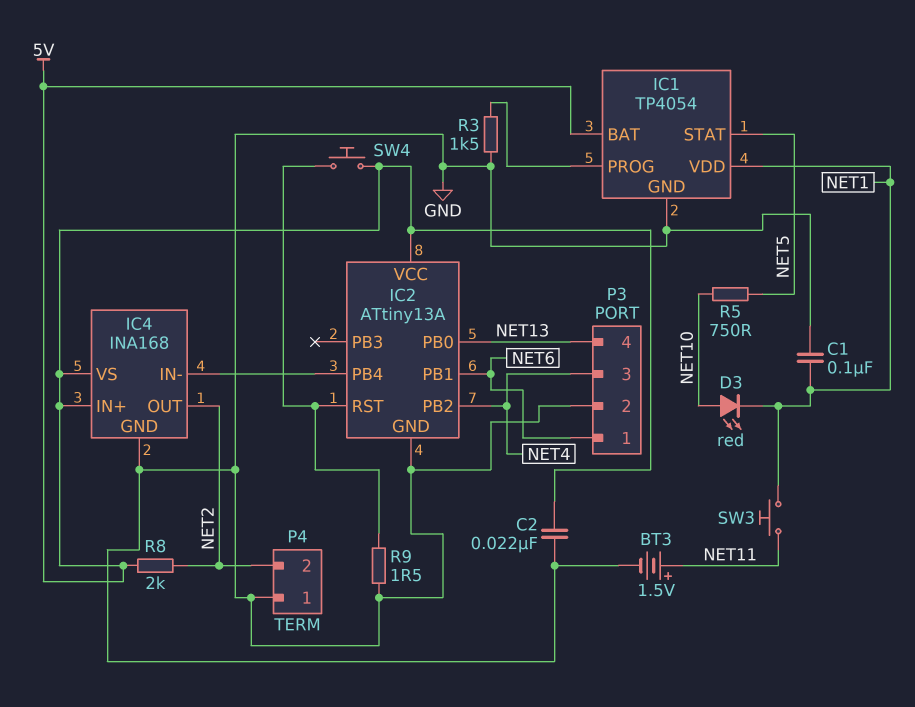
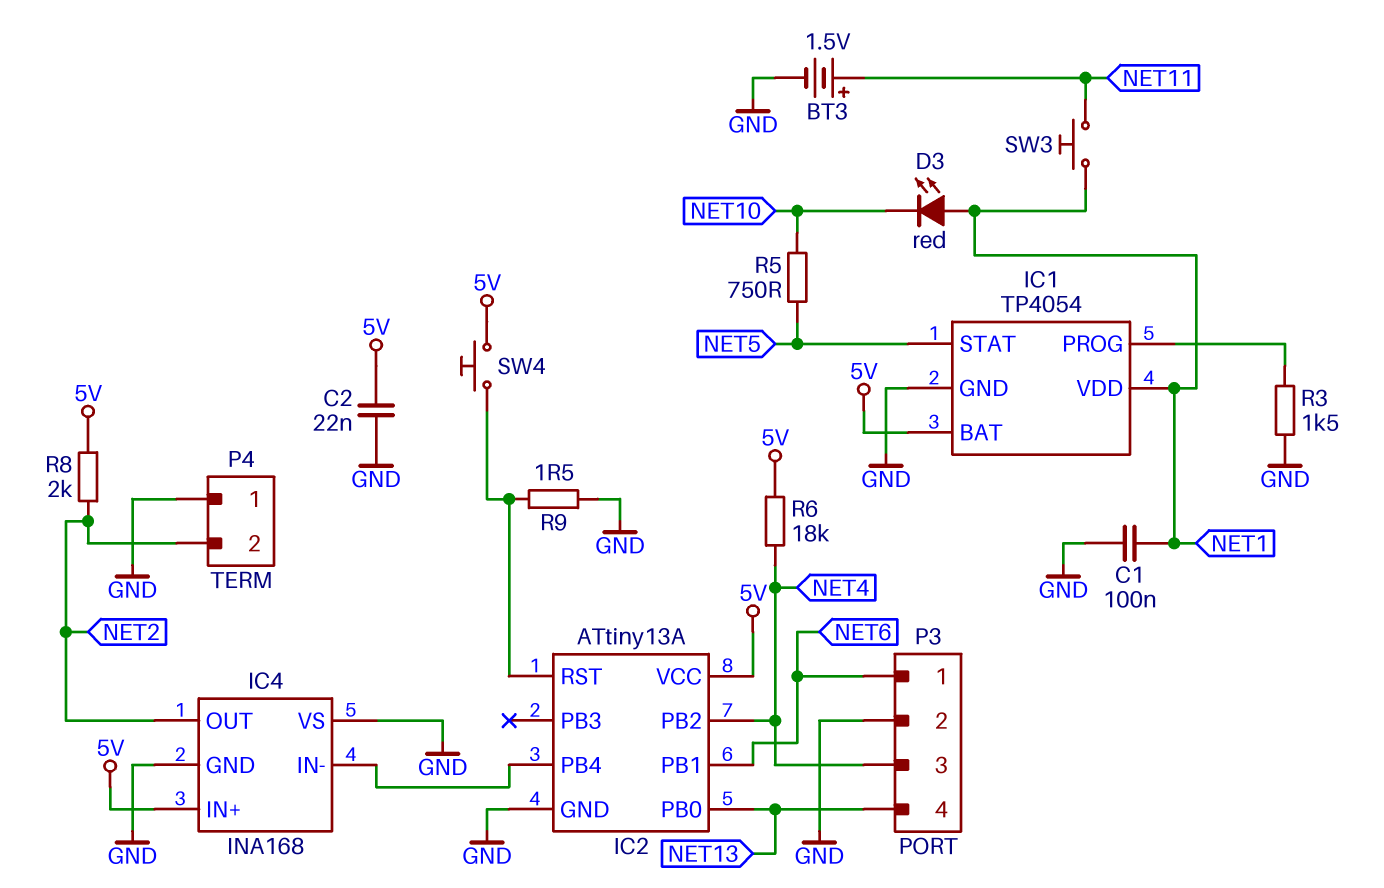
D3: LED red (A NET10, K NET1) -> LED red (A NET1, K NET10)
IC4 pin VS: 5V -> GND
R6: none -> 18k (5V, NET4)

